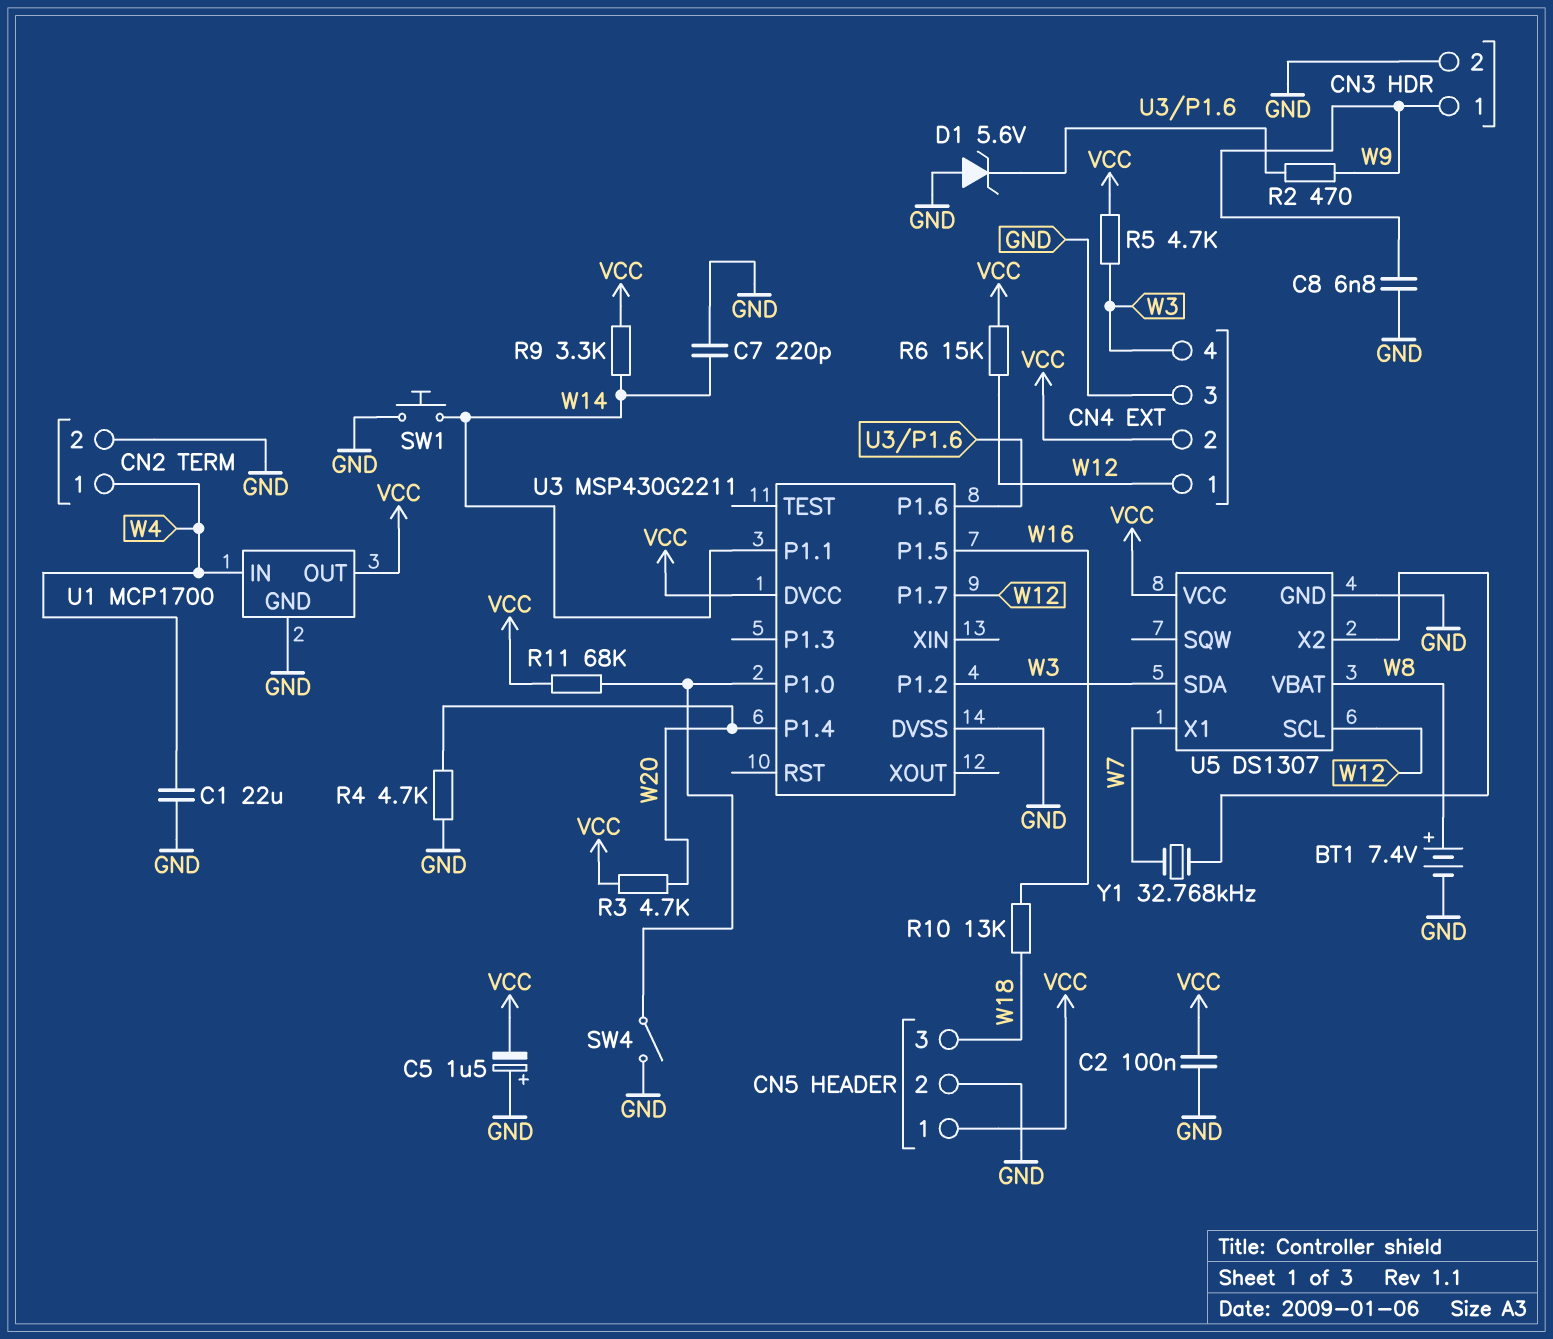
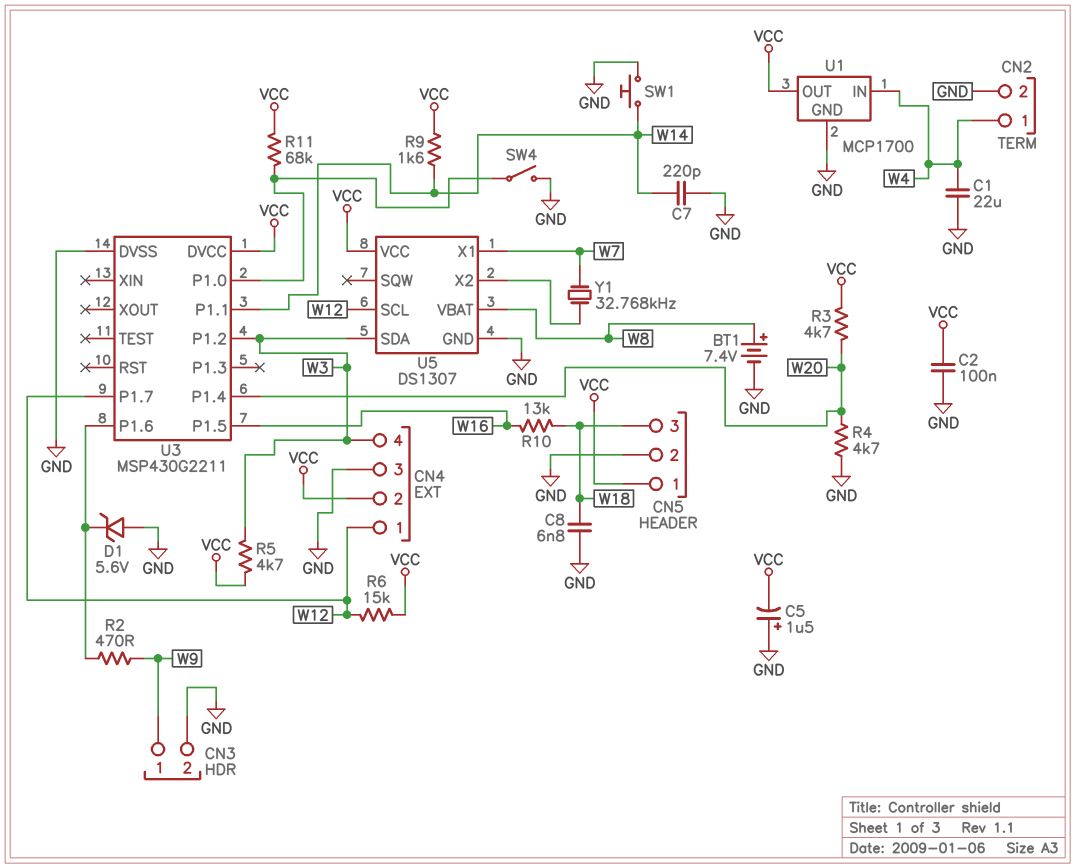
C8: 6.8nF (GND, W9) -> 6.8nF (GND, W18)
R9: 3.3k (VCC, W14) -> 1.6k (VCC, W14)

